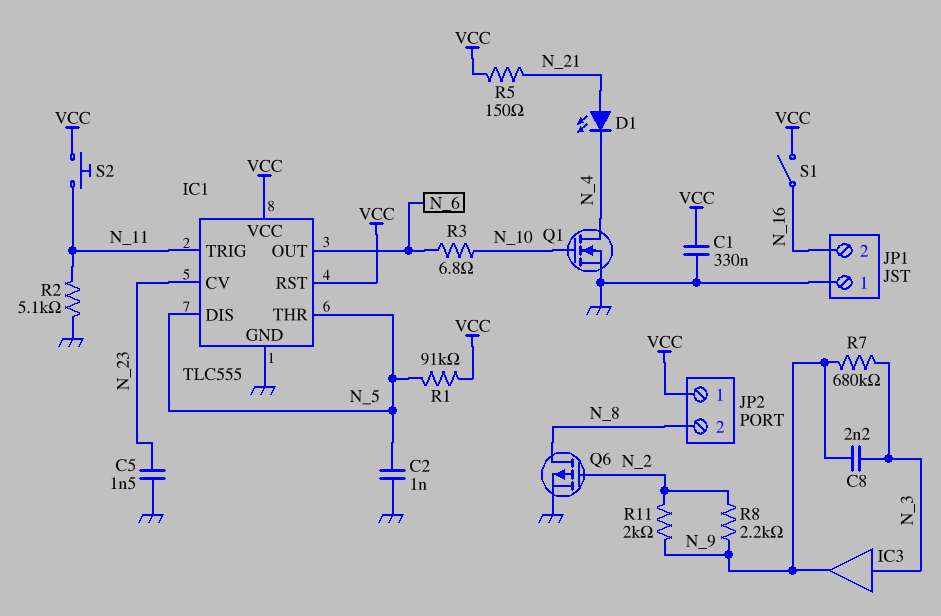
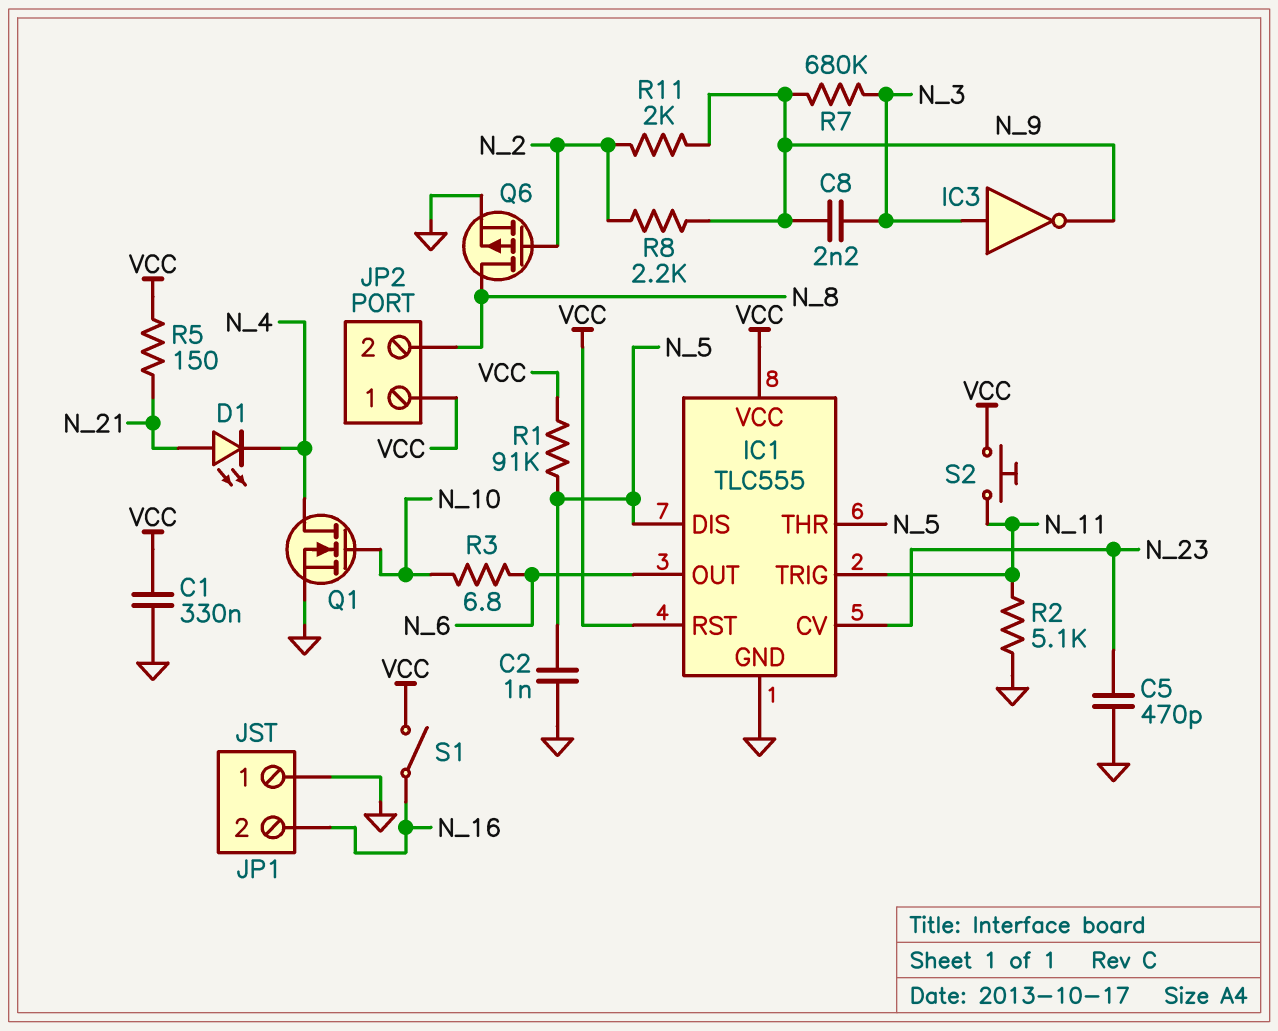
C5: 1.5nF (GND, N_23) -> 470pF (GND, N_23)
IC3: buffer (in N_3, out N_9) -> NOT (in N_3, out N_9)

